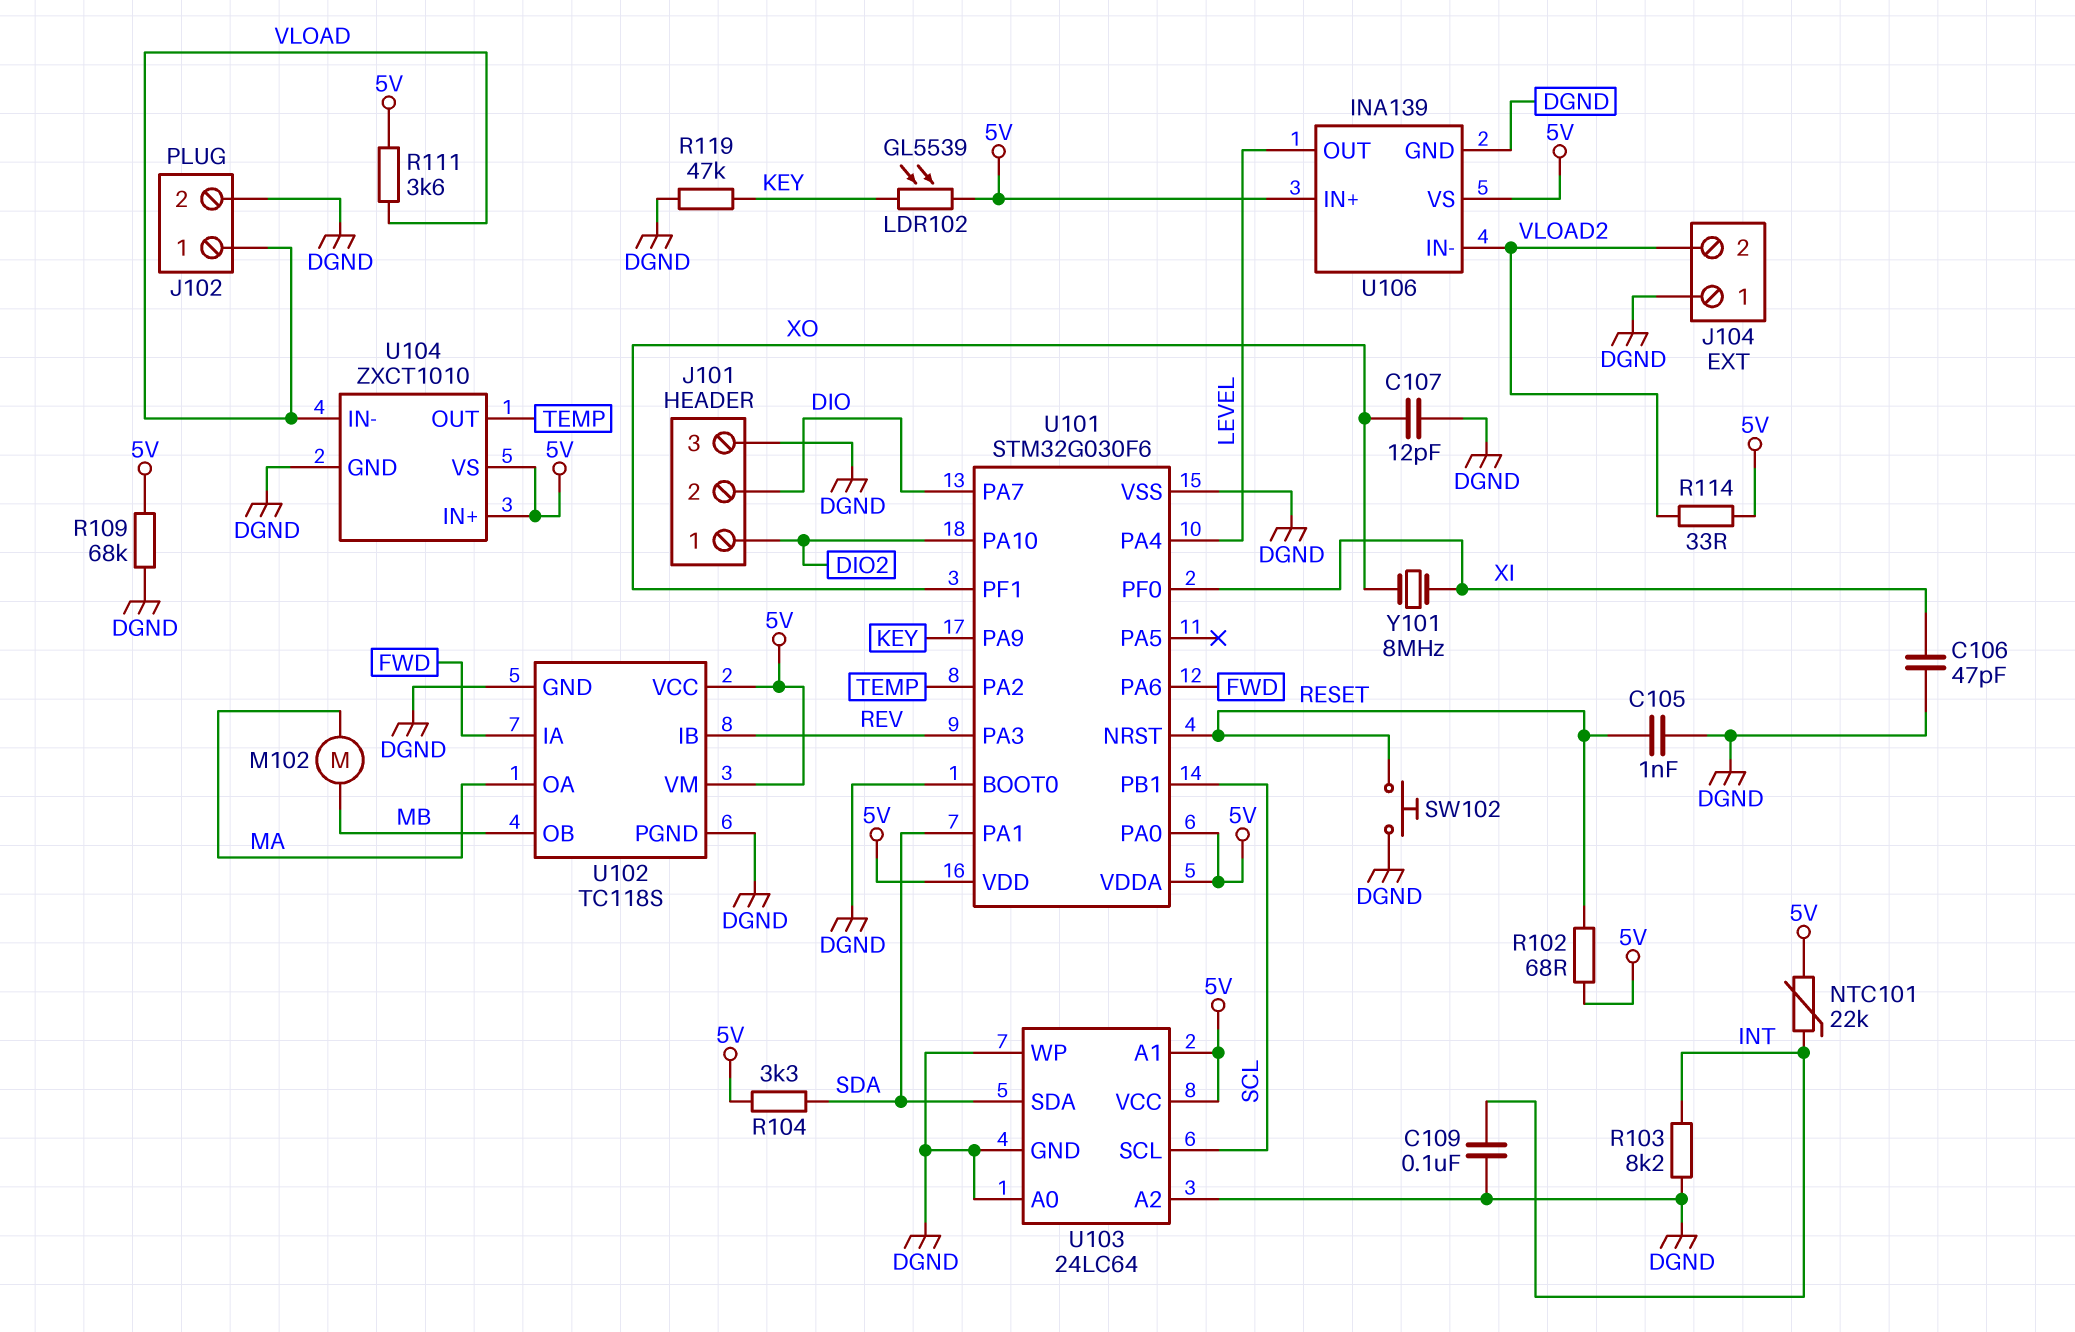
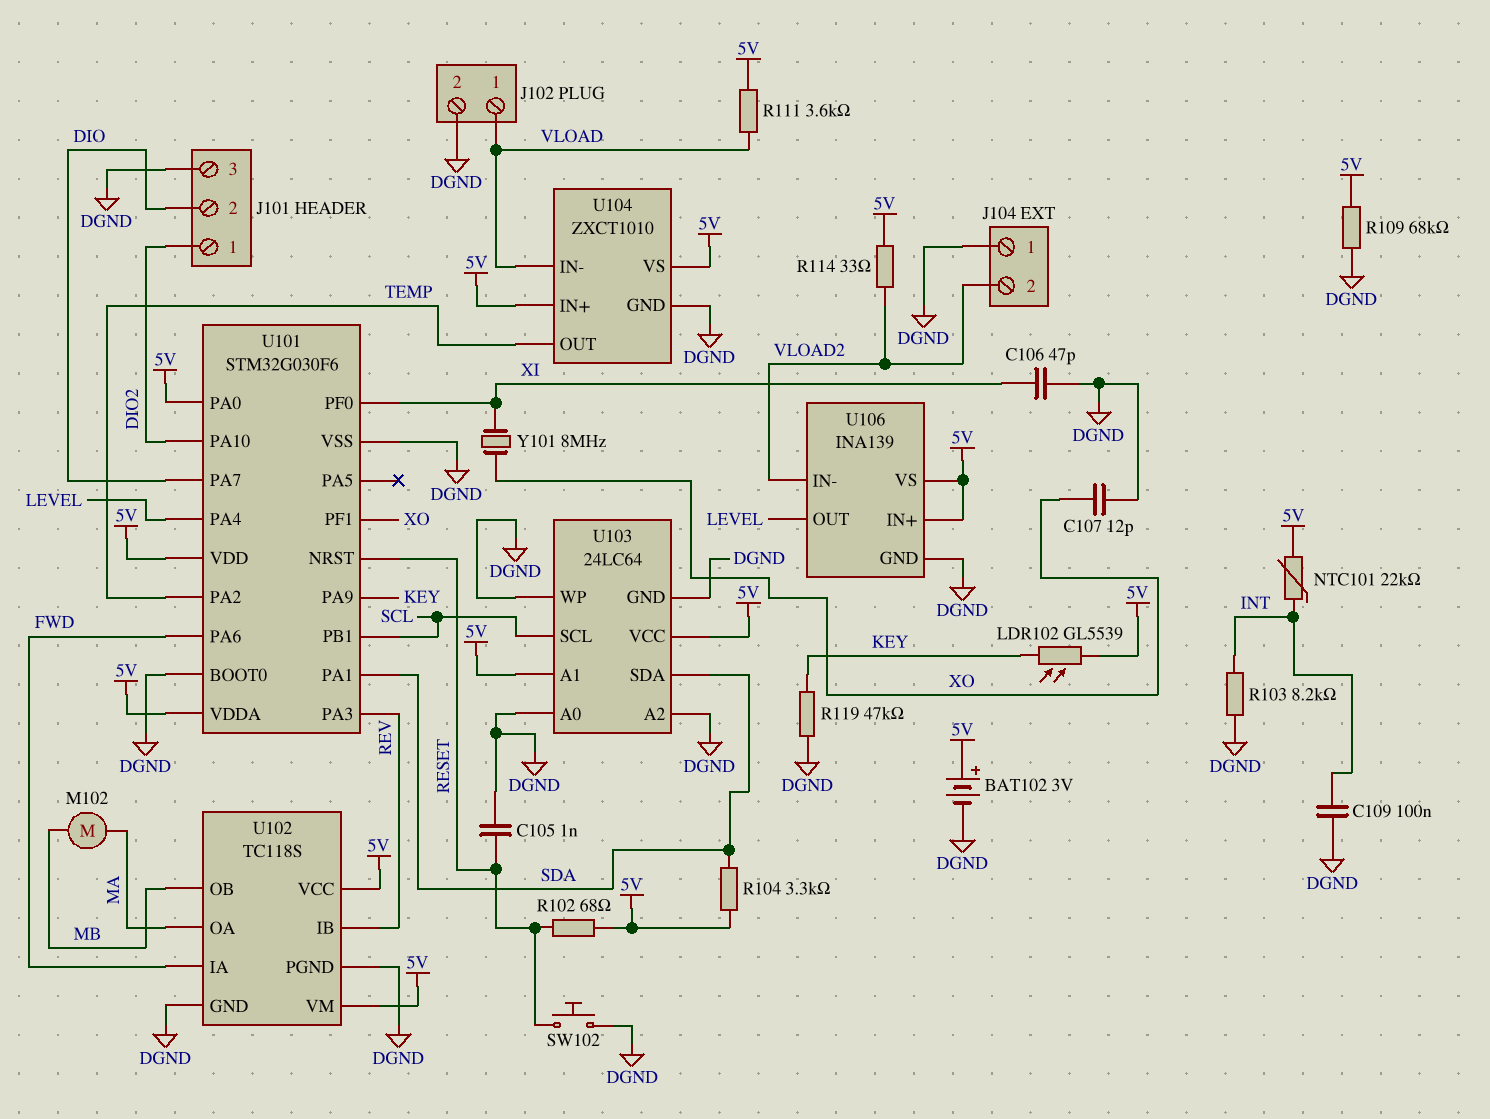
BAT102: none -> 3V (plus 5V, minus DGND)

